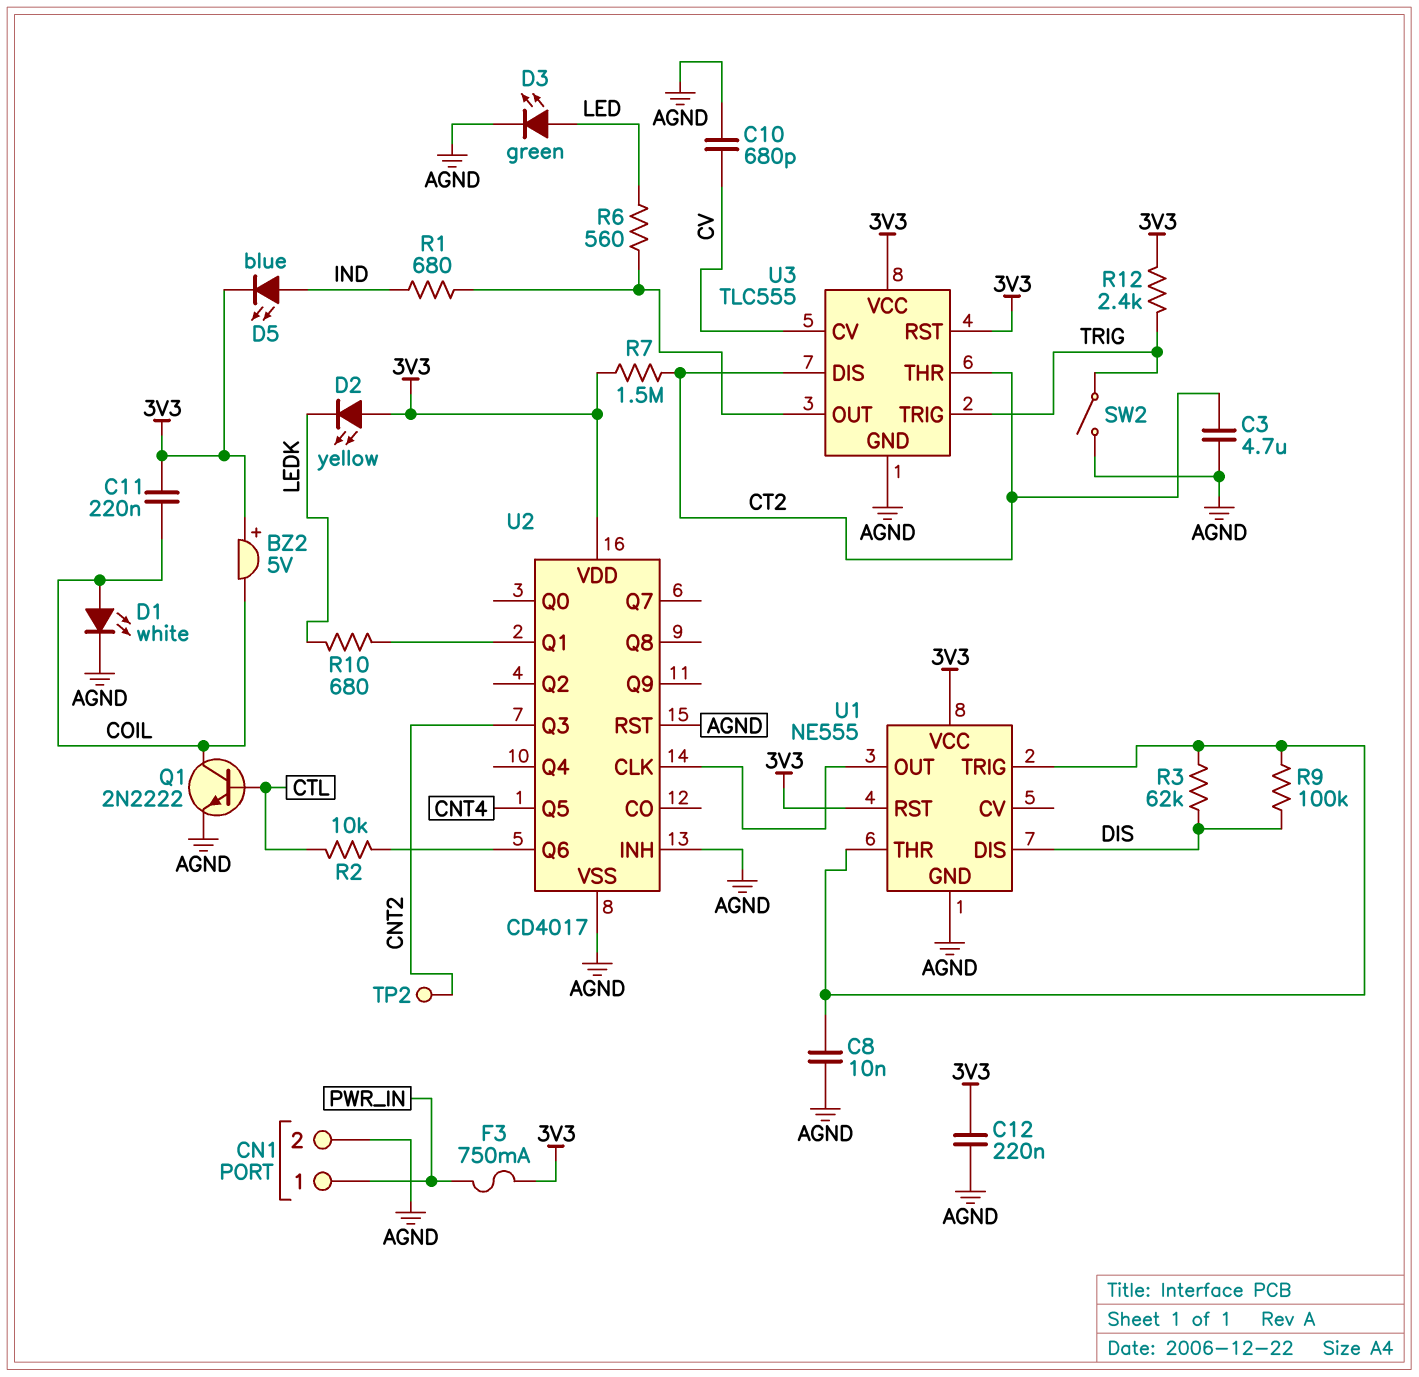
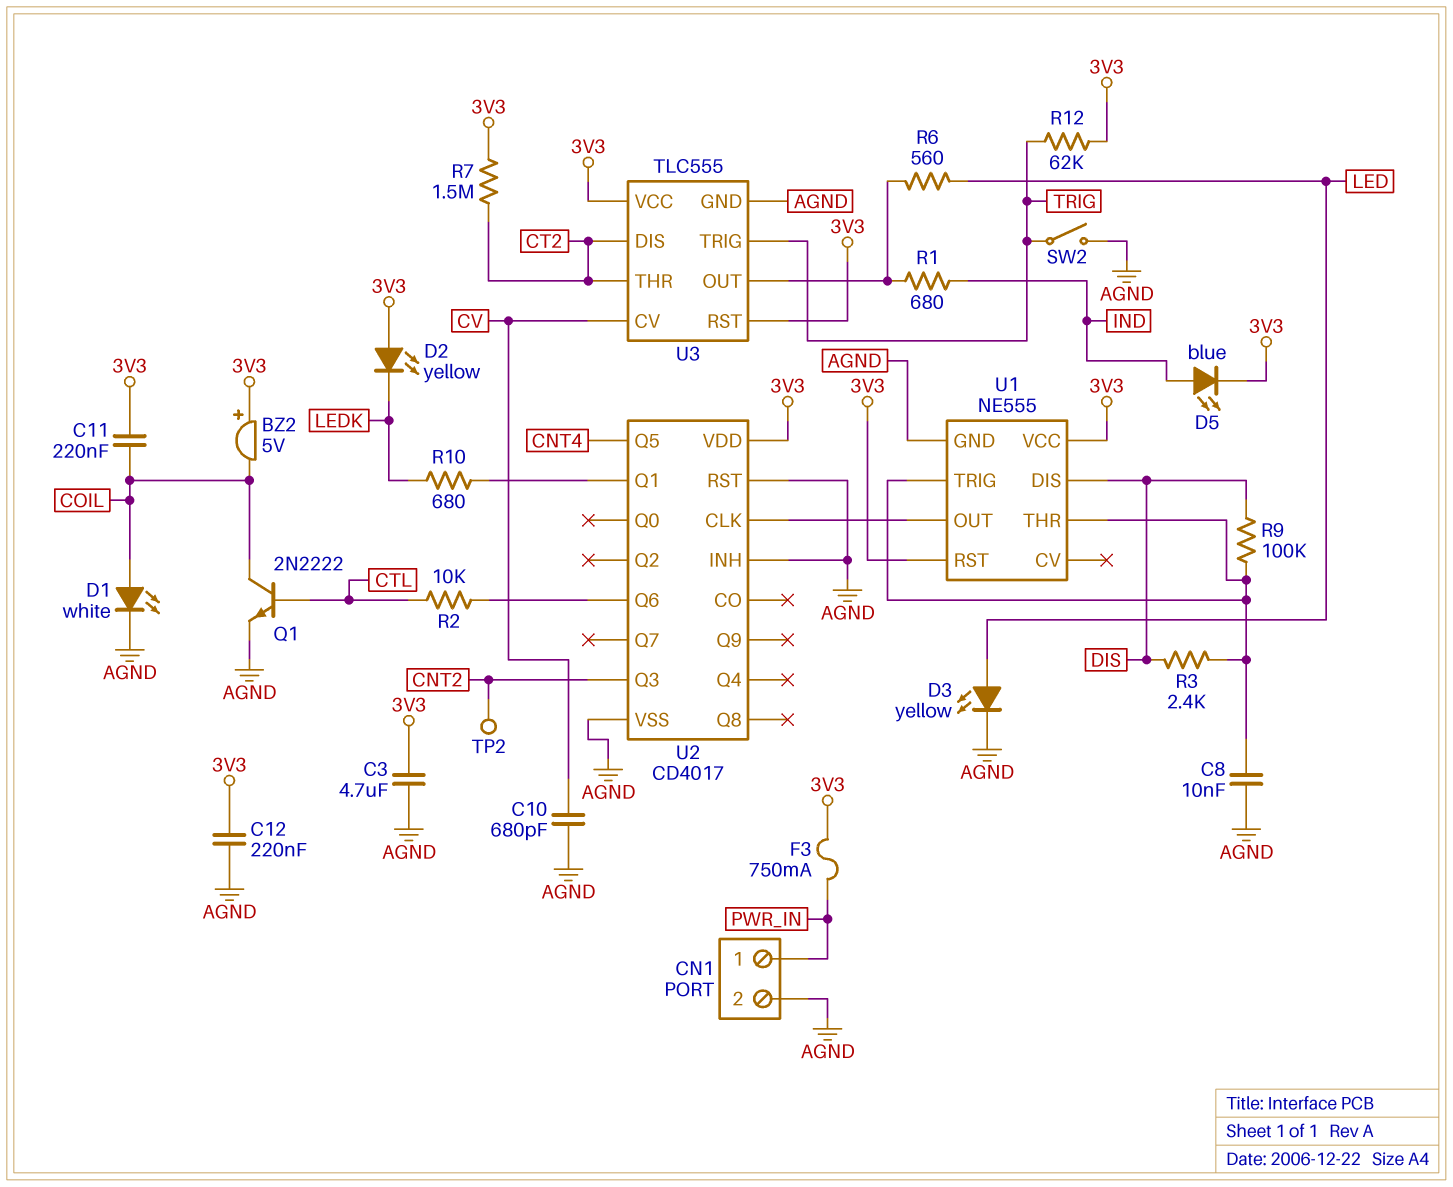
C3: 4.7uF (AGND, CT2) -> 4.7uF (3V3, AGND)
D3: LED green (A LED, K AGND) -> LED yellow (A LED, K AGND)
R3: 62k (DIS, U1/THR) -> 2.4k (DIS, U1/THR)
R12: 2.4k (3V3, TRIG) -> 62k (3V3, TRIG)

